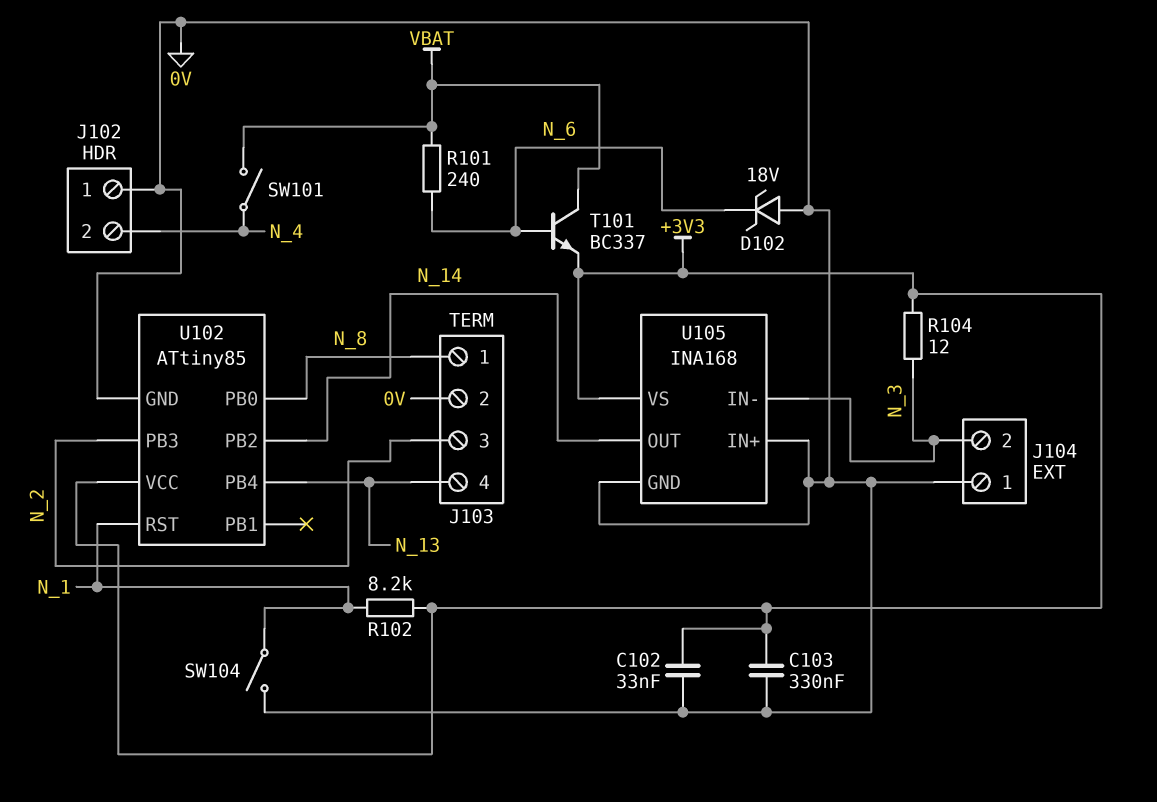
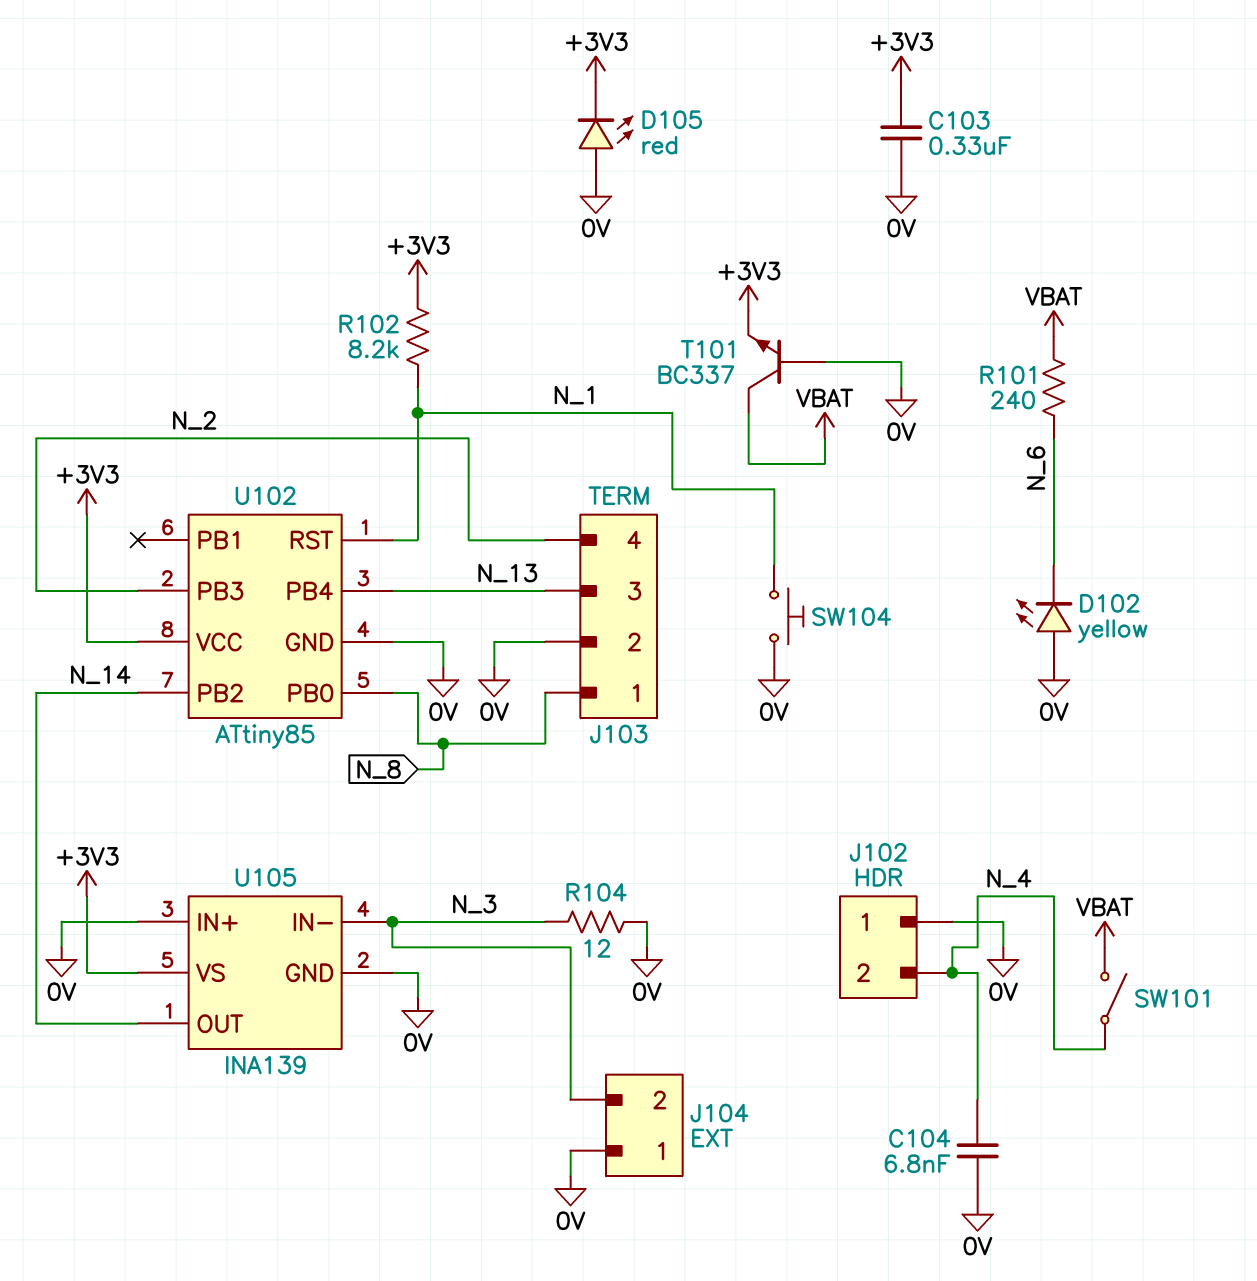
C102: 33nF (+3V3, 0V) -> none
C104: none -> 6.8nF (0V, N_4)
D102: zener 18V (A 0V, K N_6) -> LED yellow (A 0V, K N_6)
D105: none -> LED red (A 0V, K +3V3)
J103 pin 3: N_2 -> N_13
J103 pin 4: N_13 -> N_2
R104: 12 (+3V3, N_3) -> 12 (0V, N_3)
SW104: switch (0V, N_1) -> button (0V, N_1)
T101: NPN BC337 (B N_6, C VBAT, E +3V3) -> NPN BC337 (B 0V, C VBAT, E +3V3)
U105: INA168 -> INA139

